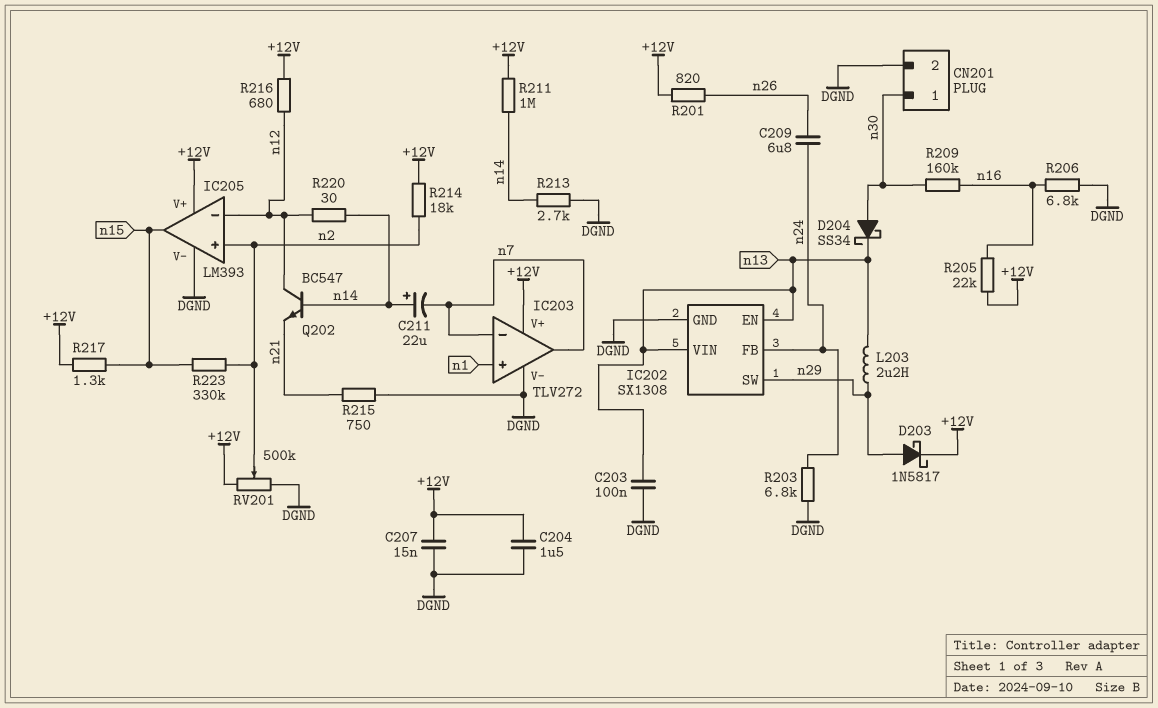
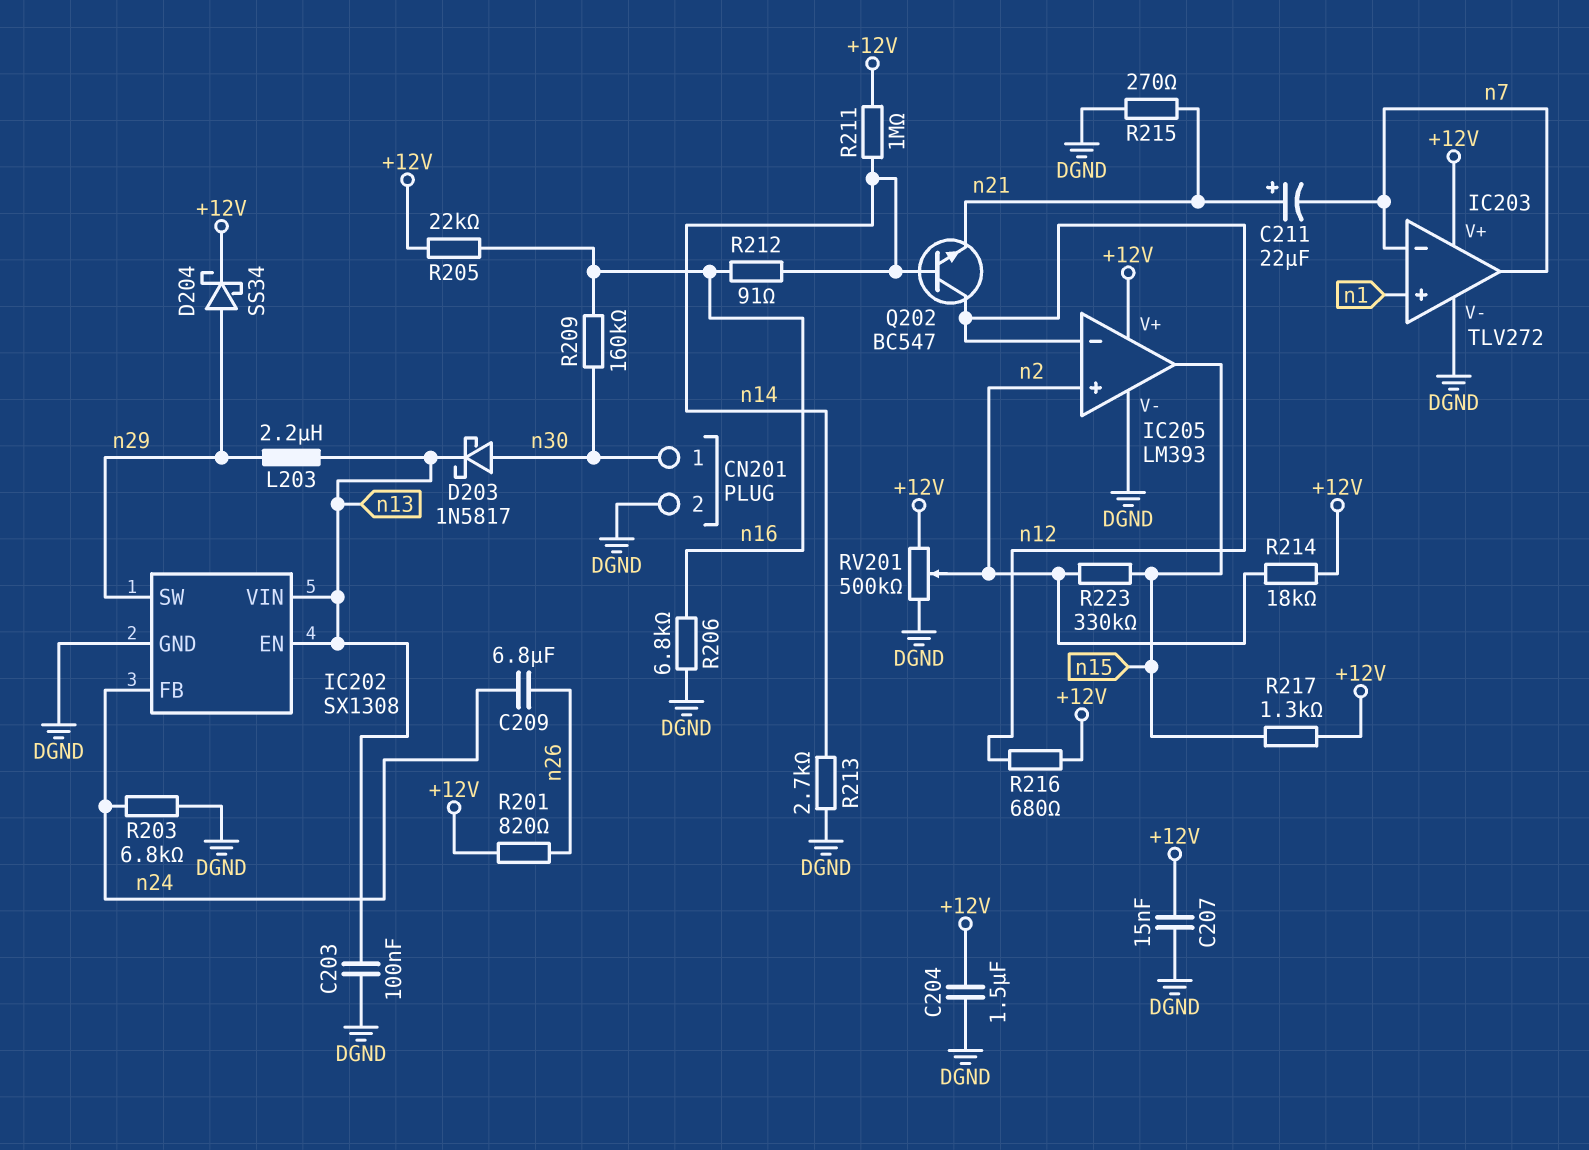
C211: 22uF (plus n14, minus n7) -> 22uF (plus n21, minus n7)
D203: schottky 1N5817 (A n29, K +12V) -> schottky 1N5817 (A n30, K n13)
D204: schottky SS34 (A n30, K n13) -> schottky SS34 (A n29, K +12V)
R212: none -> 91 (n14, n16)
R215: 750 (DGND, n21) -> 270 (DGND, n21)
R220: 30 (n12, n14) -> none

